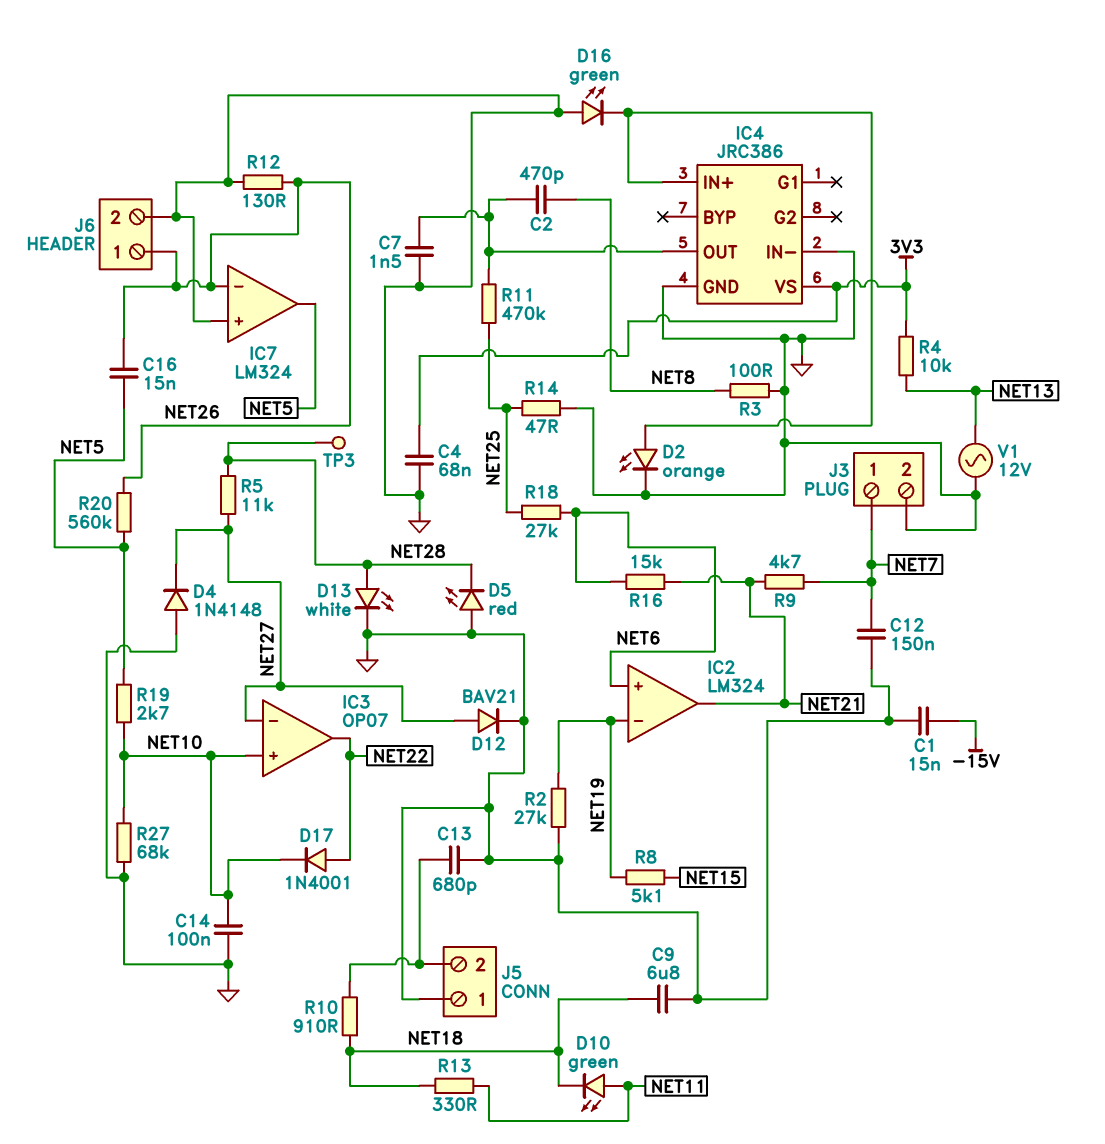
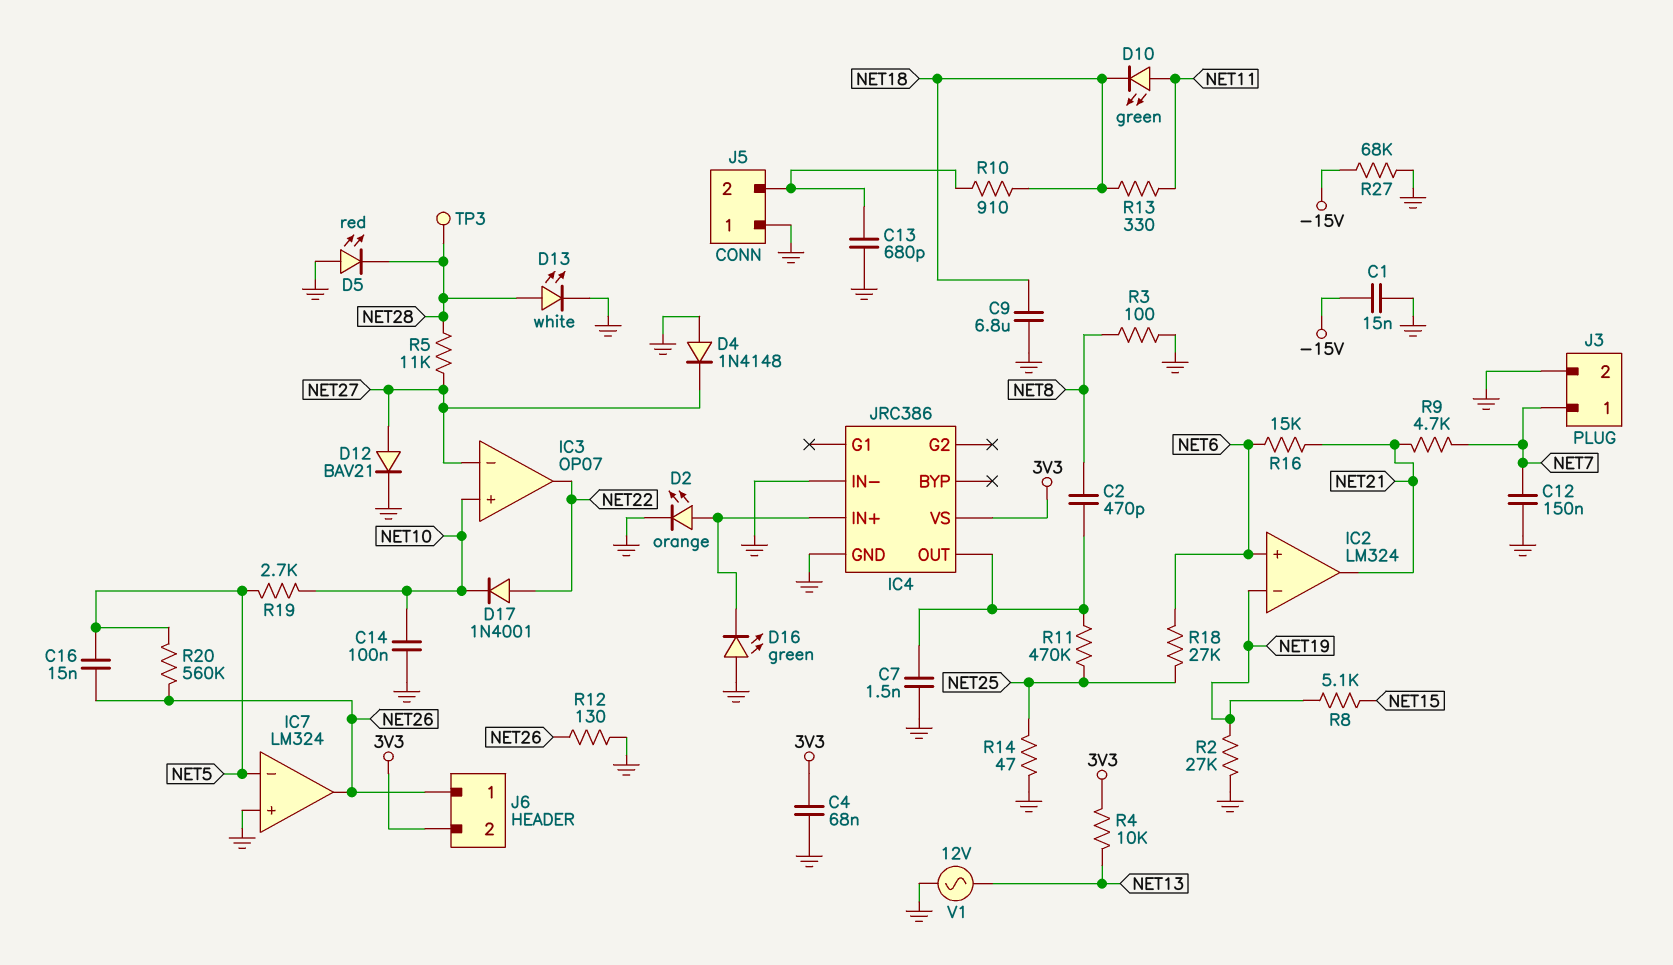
IC7 pin in-: NET26 -> NET5
IC7 pin out: NET5 -> NET26
J6 pin 2: GND -> 3V3
R27: 68k (GND, NET10) -> 68k (-15V, GND)

